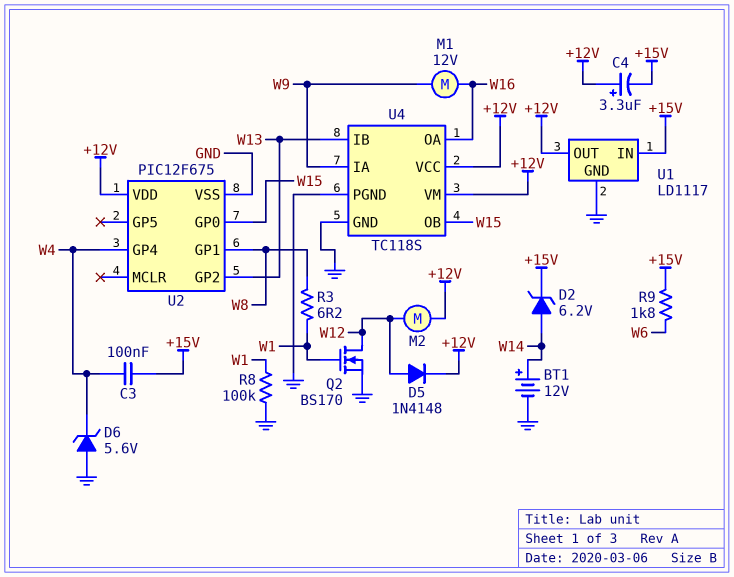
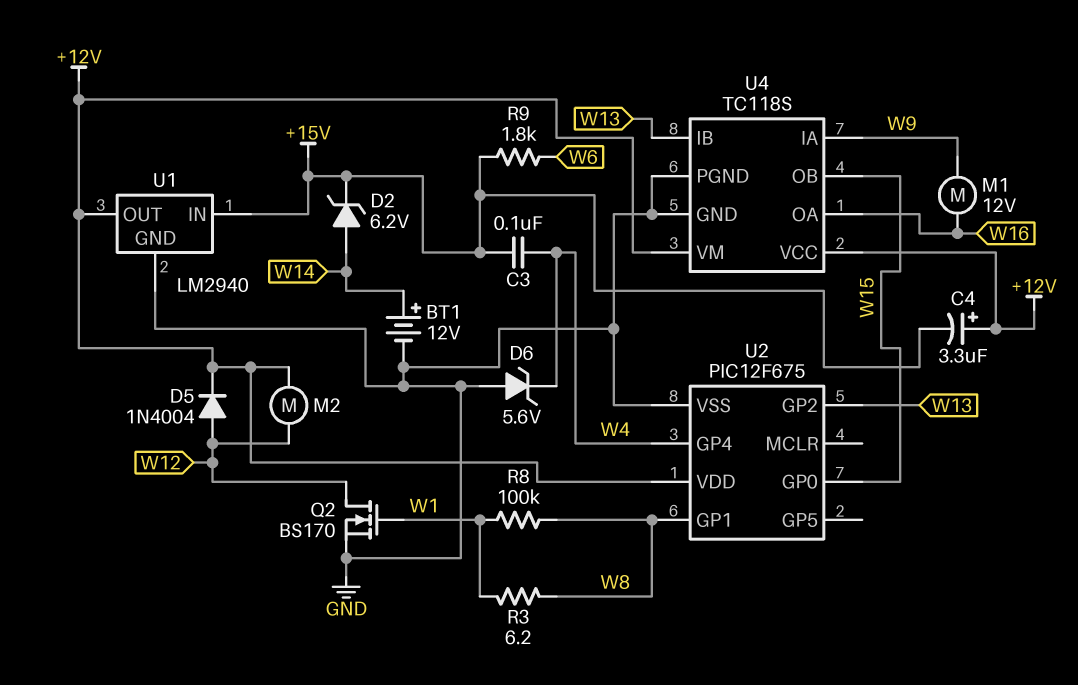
D5: diode 1N4148 (A W12, K +12V) -> diode 1N4004 (A W12, K +12V)
R8: 100k (GND, W1) -> 100k (W1, W8)
U1: LD1117 -> LM2940

